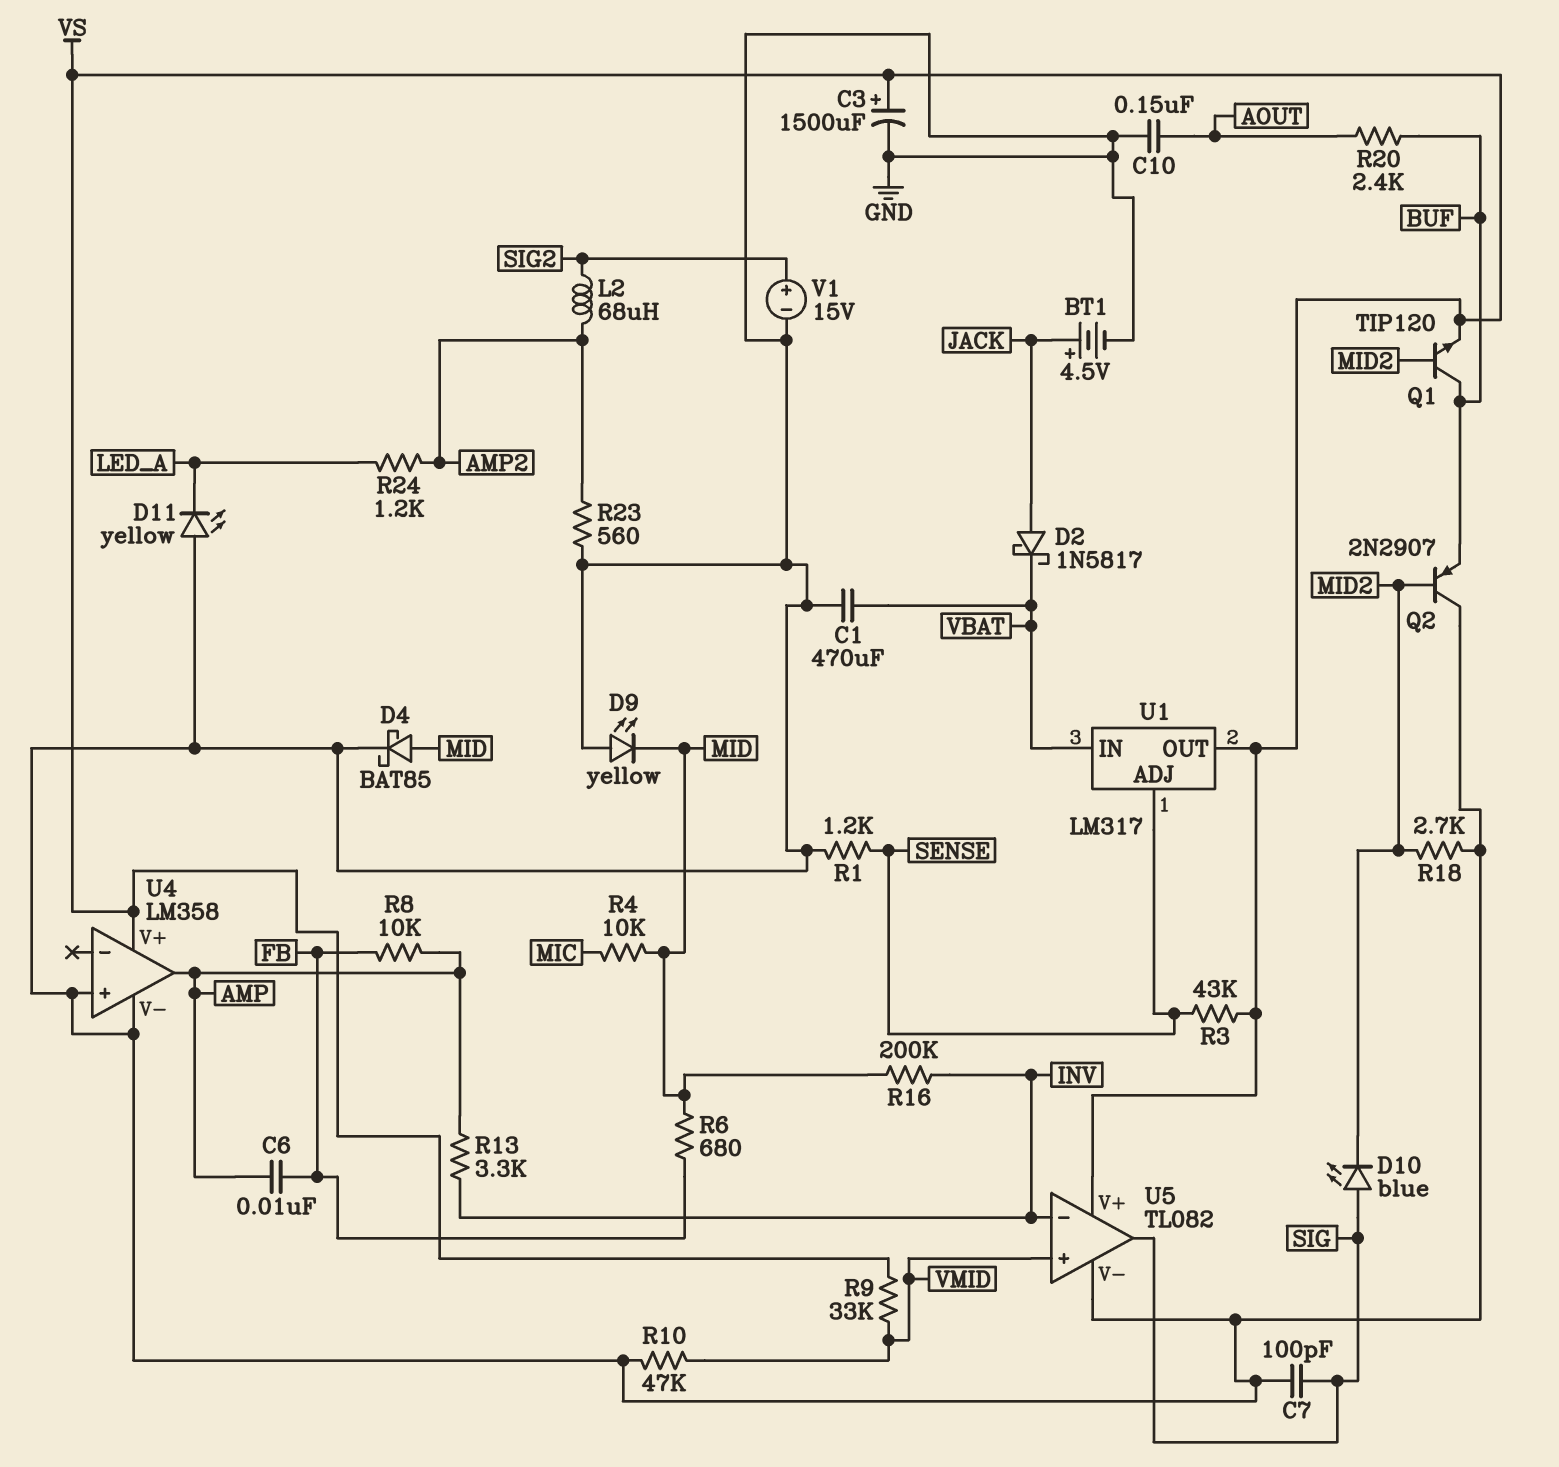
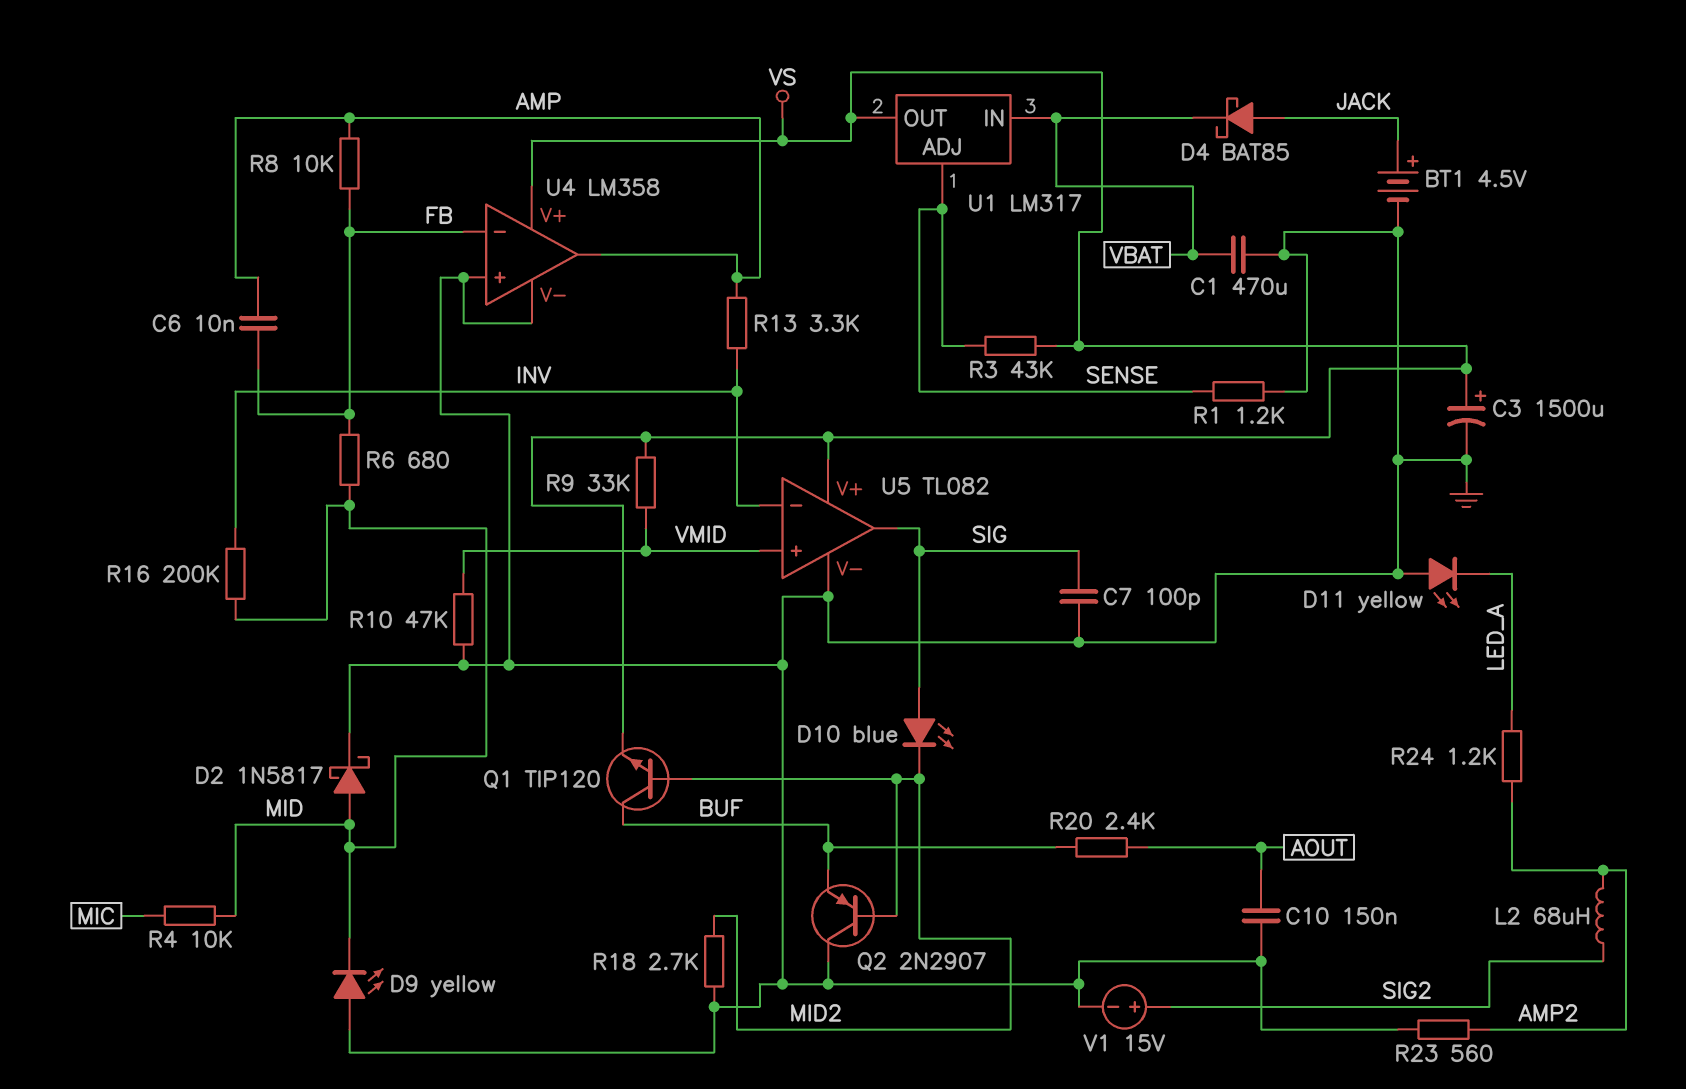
D2: schottky 1N5817 (A JACK, K VBAT) -> schottky 1N5817 (A MID, K GND)
D4: schottky BAT85 (A MID, K GND) -> schottky BAT85 (A JACK, K VBAT)
U4 pin in-: none -> FB

